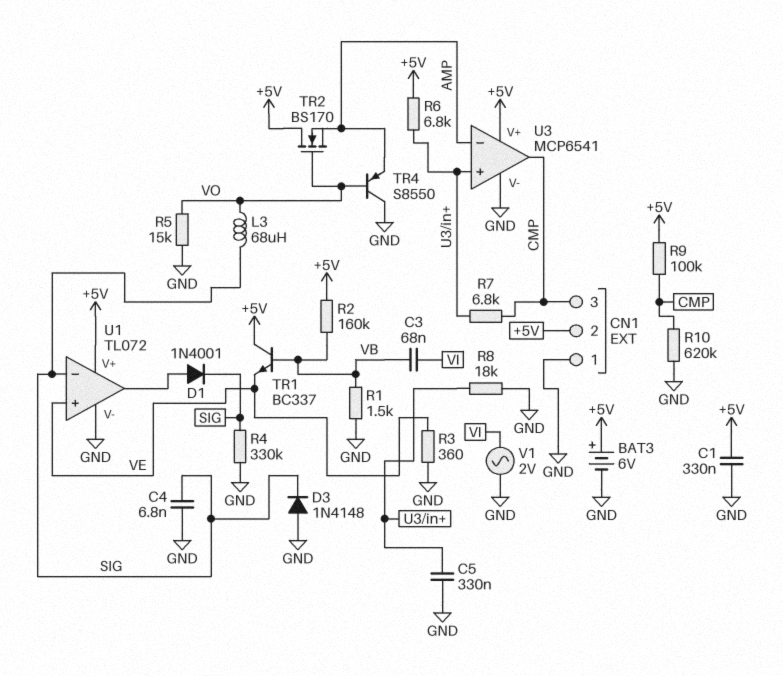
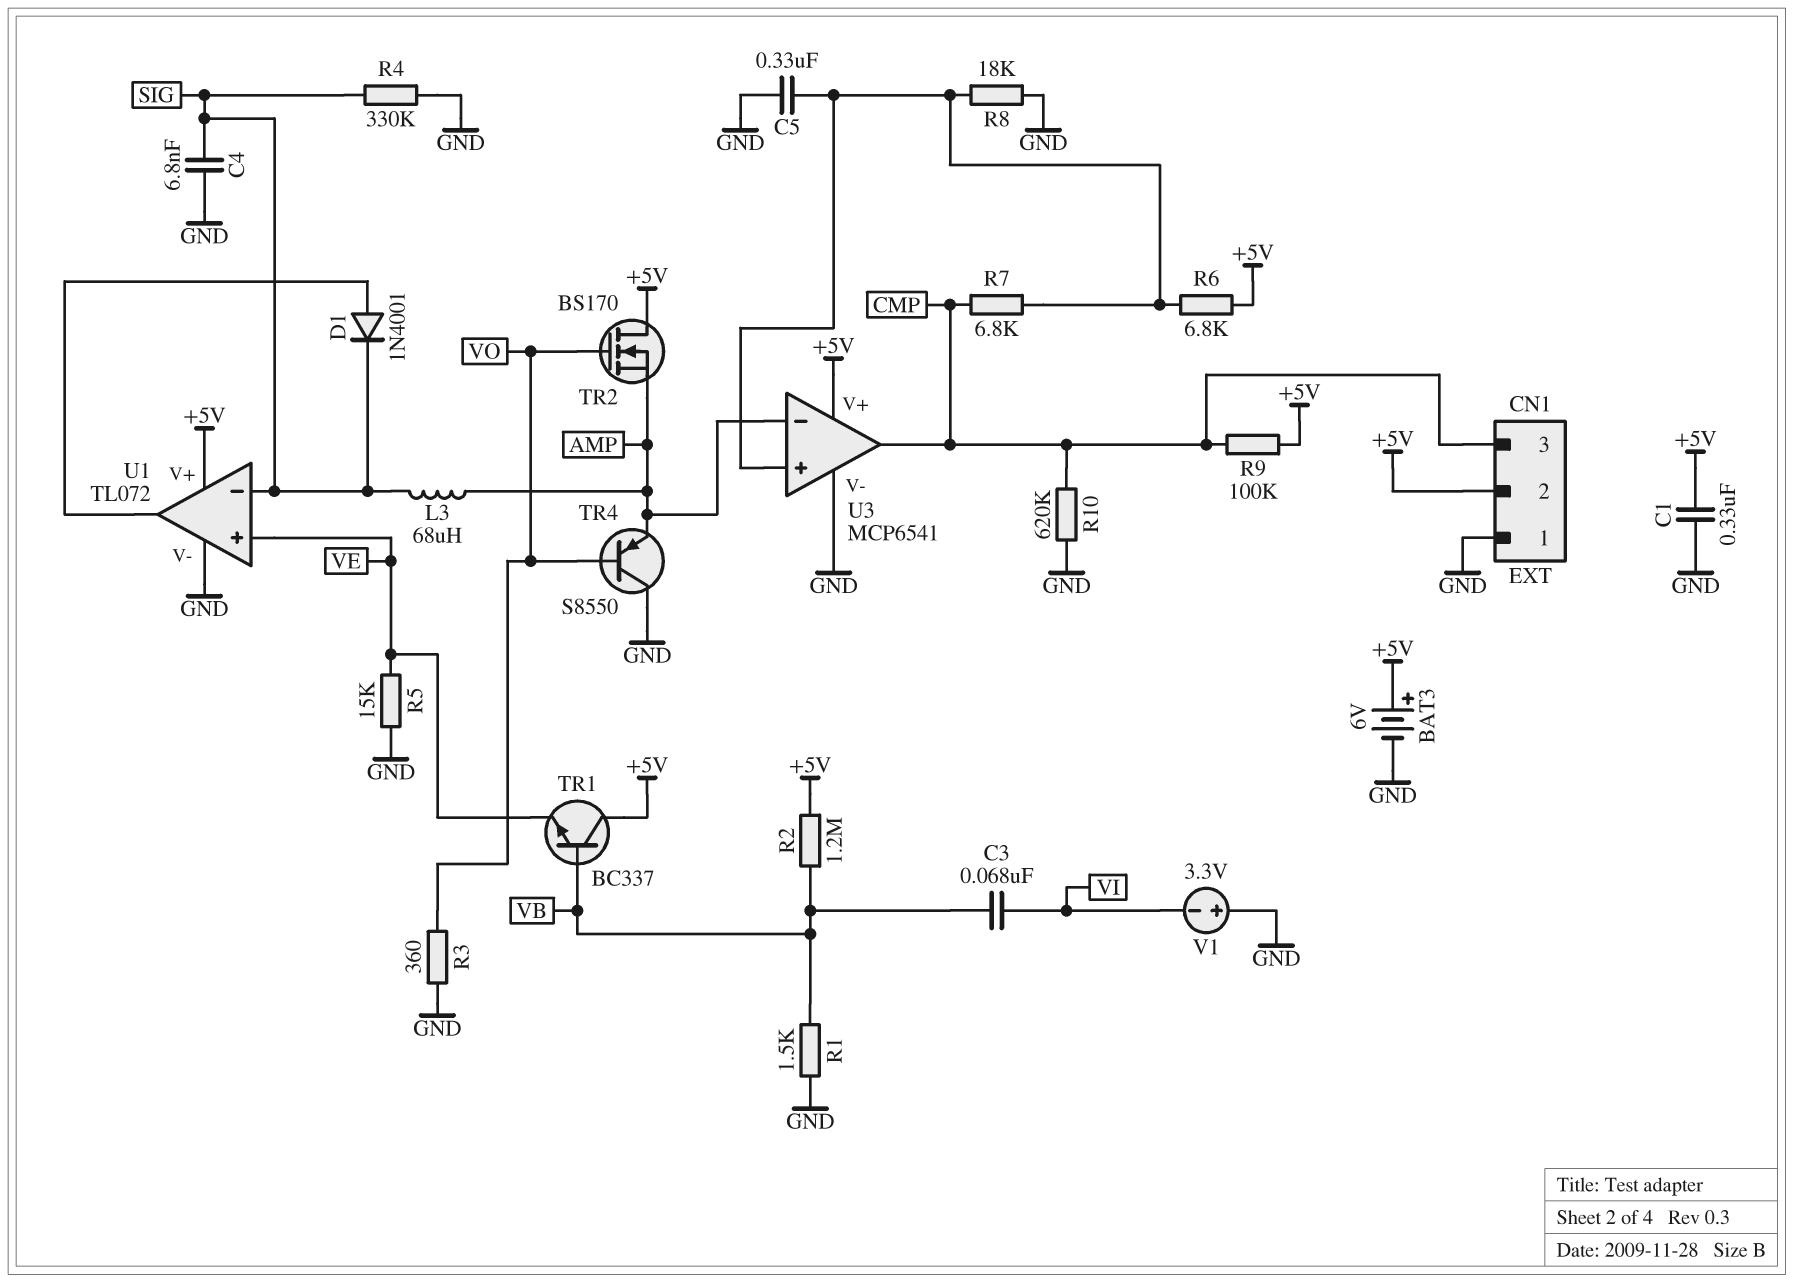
D3: diode 1N4148 (A GND, K SIG) -> none
L3: 68uH (SIG, VO) -> 68uH (AMP, SIG)
R2: 160k (+5V, VB) -> 1.2M (+5V, VB)
R3: 360 (GND, VE) -> 360 (GND, VO)
R5: 15k (GND, VO) -> 15k (GND, VE)
V1: AC 2V (GND, VI) -> 3.3V (plus GND, minus VI)

